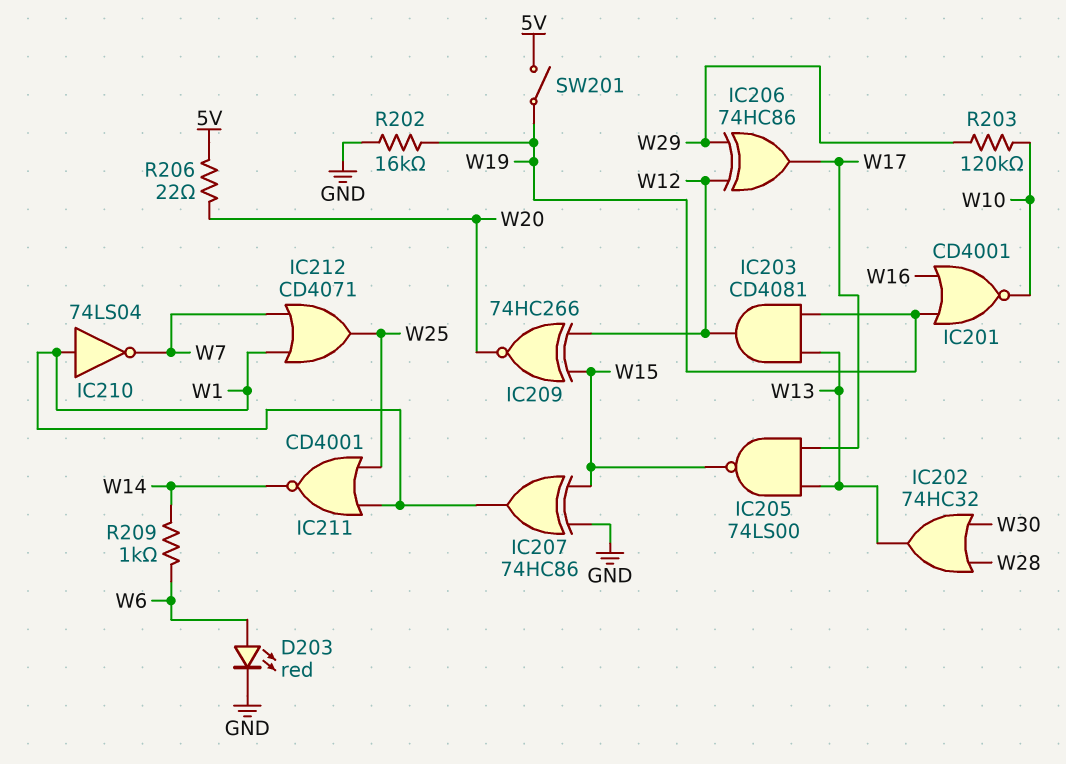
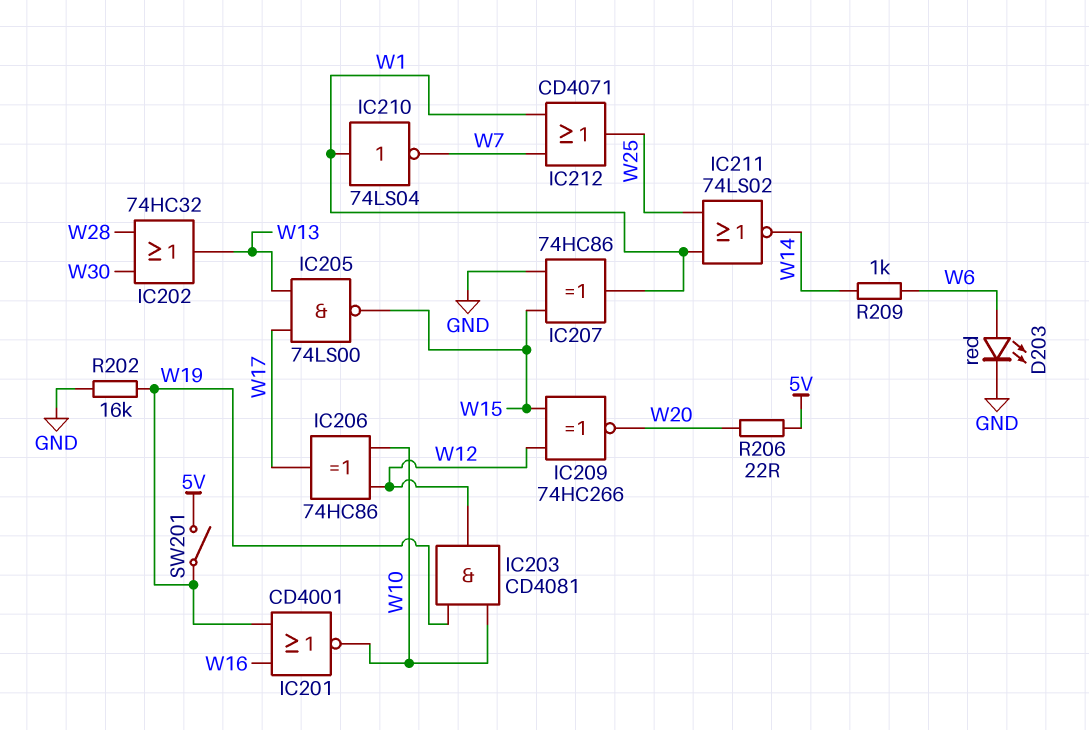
IC203: AND CD4081 (in W13, in W19, out W12) -> AND CD4081 (in W10, in W19, out W12)
IC206: XOR 74HC86 (in W12, in W29, out W17) -> XOR 74HC86 (in W10, in W12, out W17)
IC211: NOR CD4001 (in W1, in W25, out W14) -> NOR 74LS02 (in W1, in W25, out W14)
R203: 120k (W10, W29) -> none

